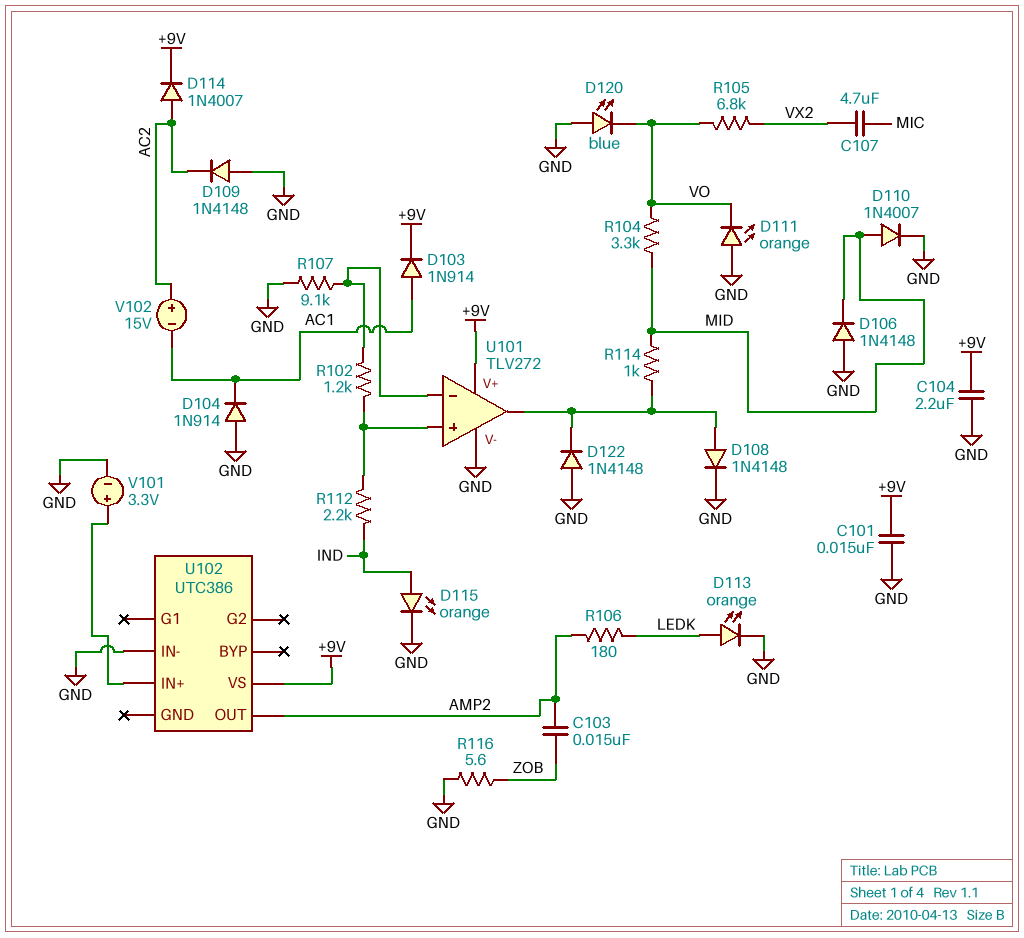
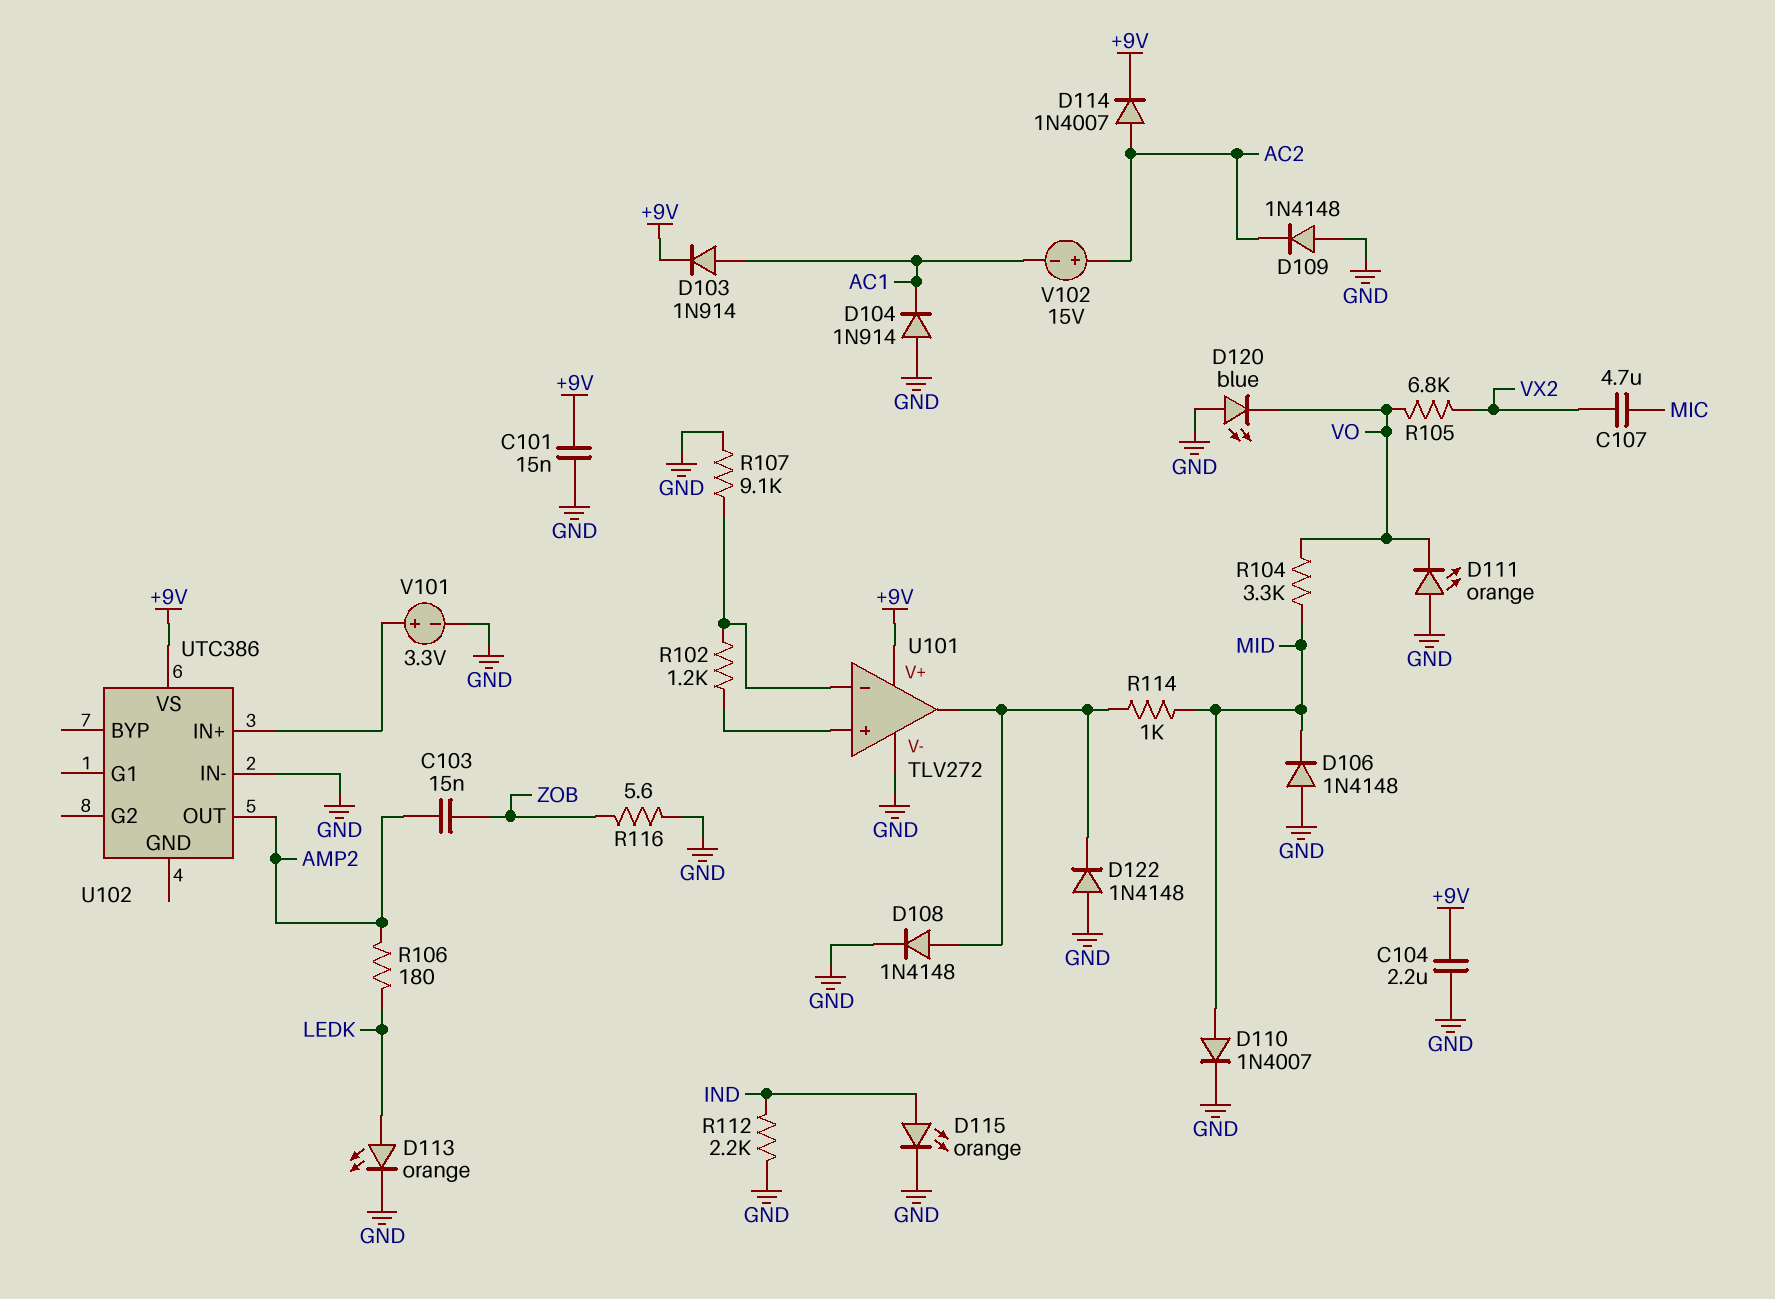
R112: 2.2k (IND, U101/in+) -> 2.2k (GND, IND)

